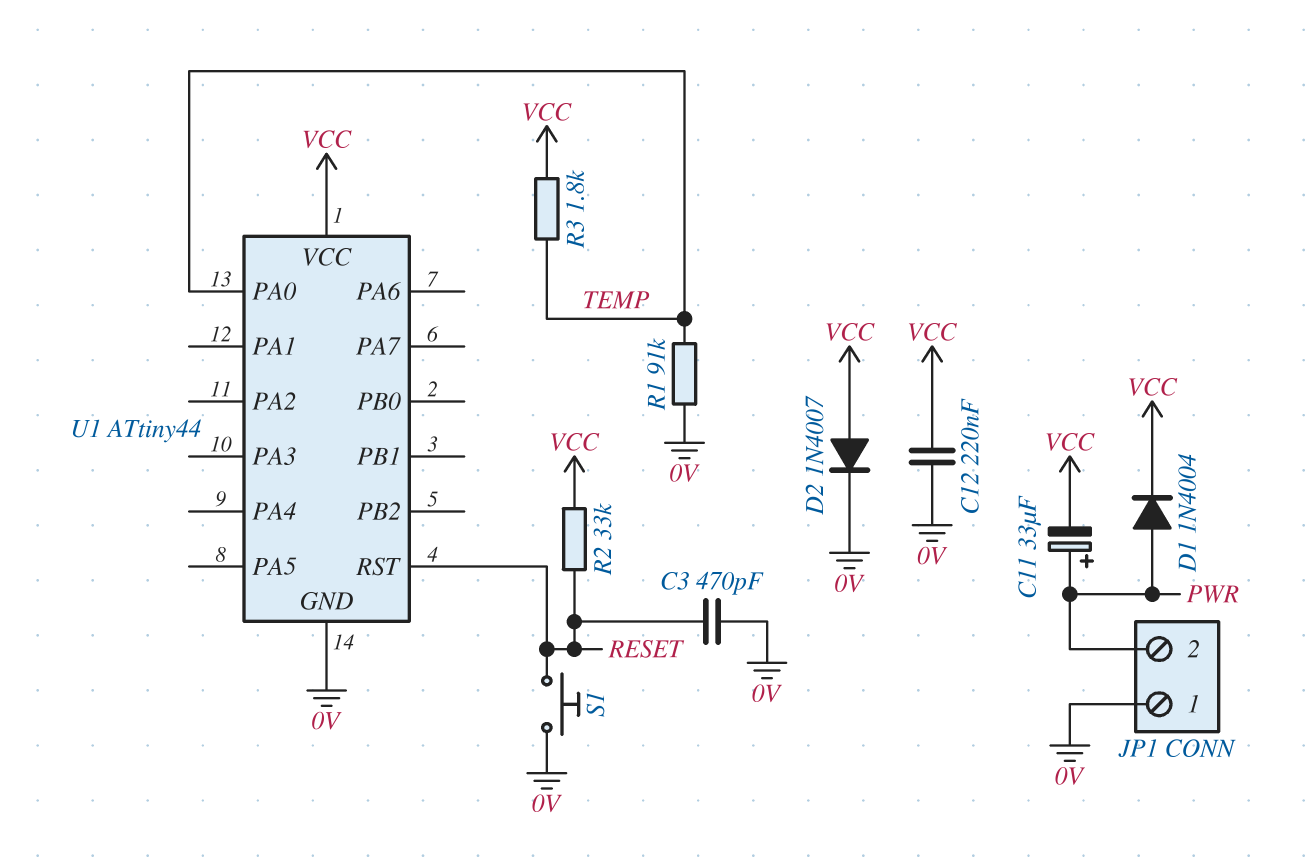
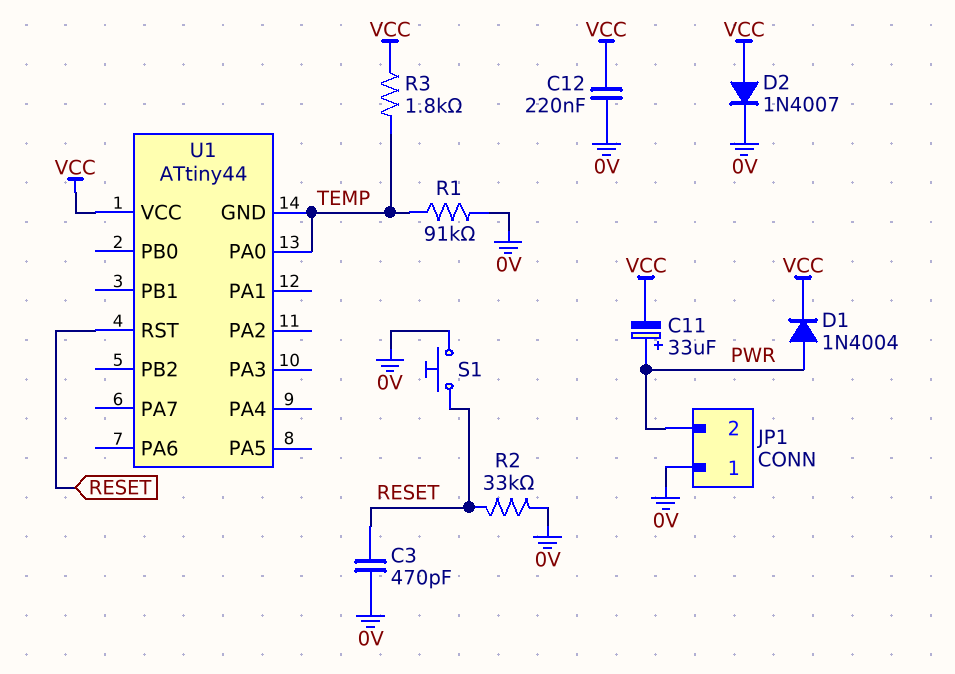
R2: 33k (RESET, VCC) -> 33k (0V, RESET)
U1 pin GND: 0V -> TEMP

